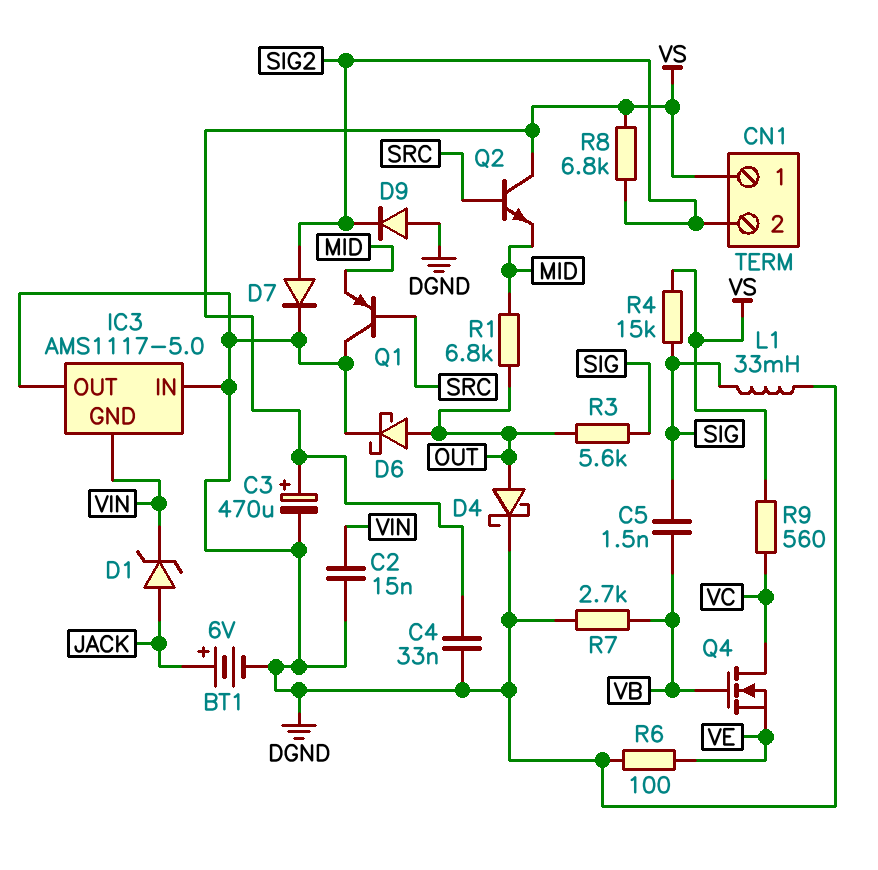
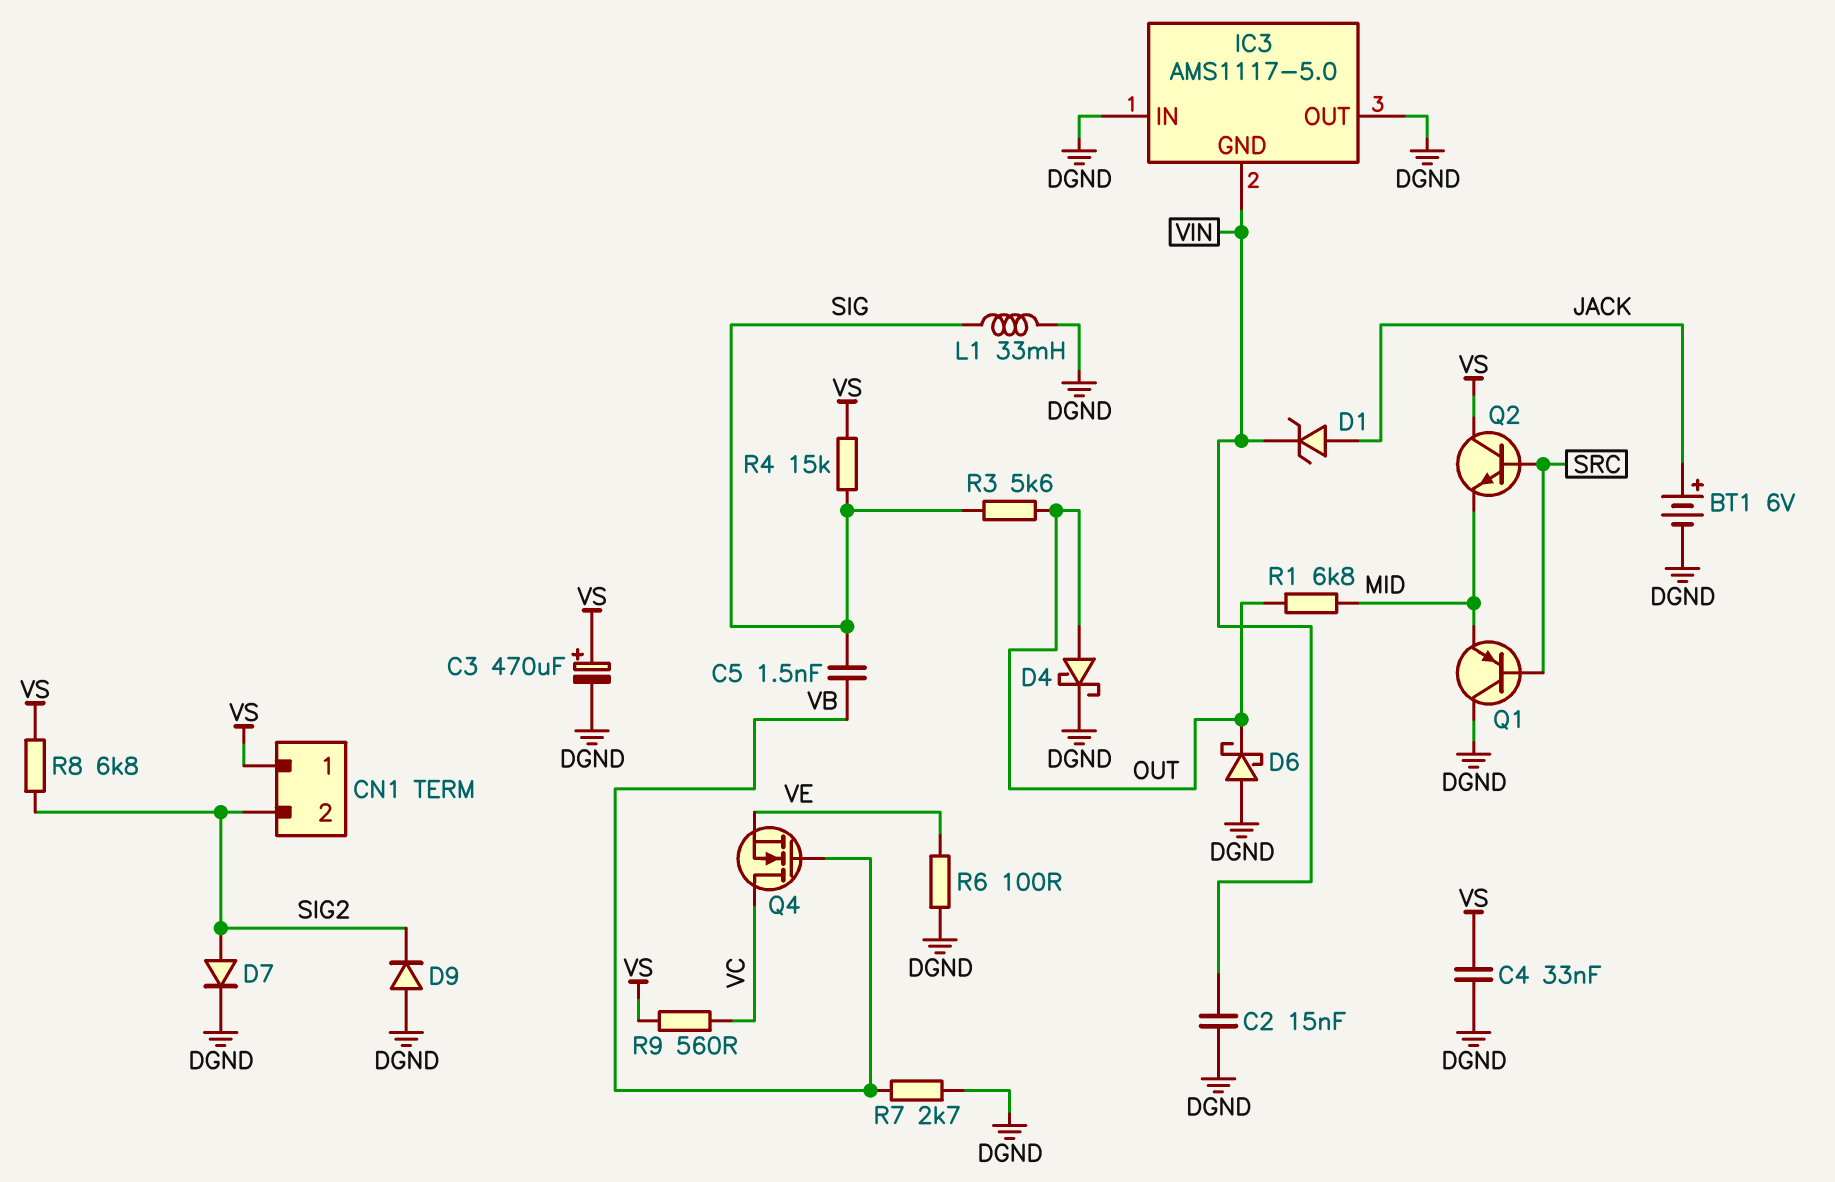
D6: schottky (A OUT, K DGND) -> schottky (A DGND, K OUT)

